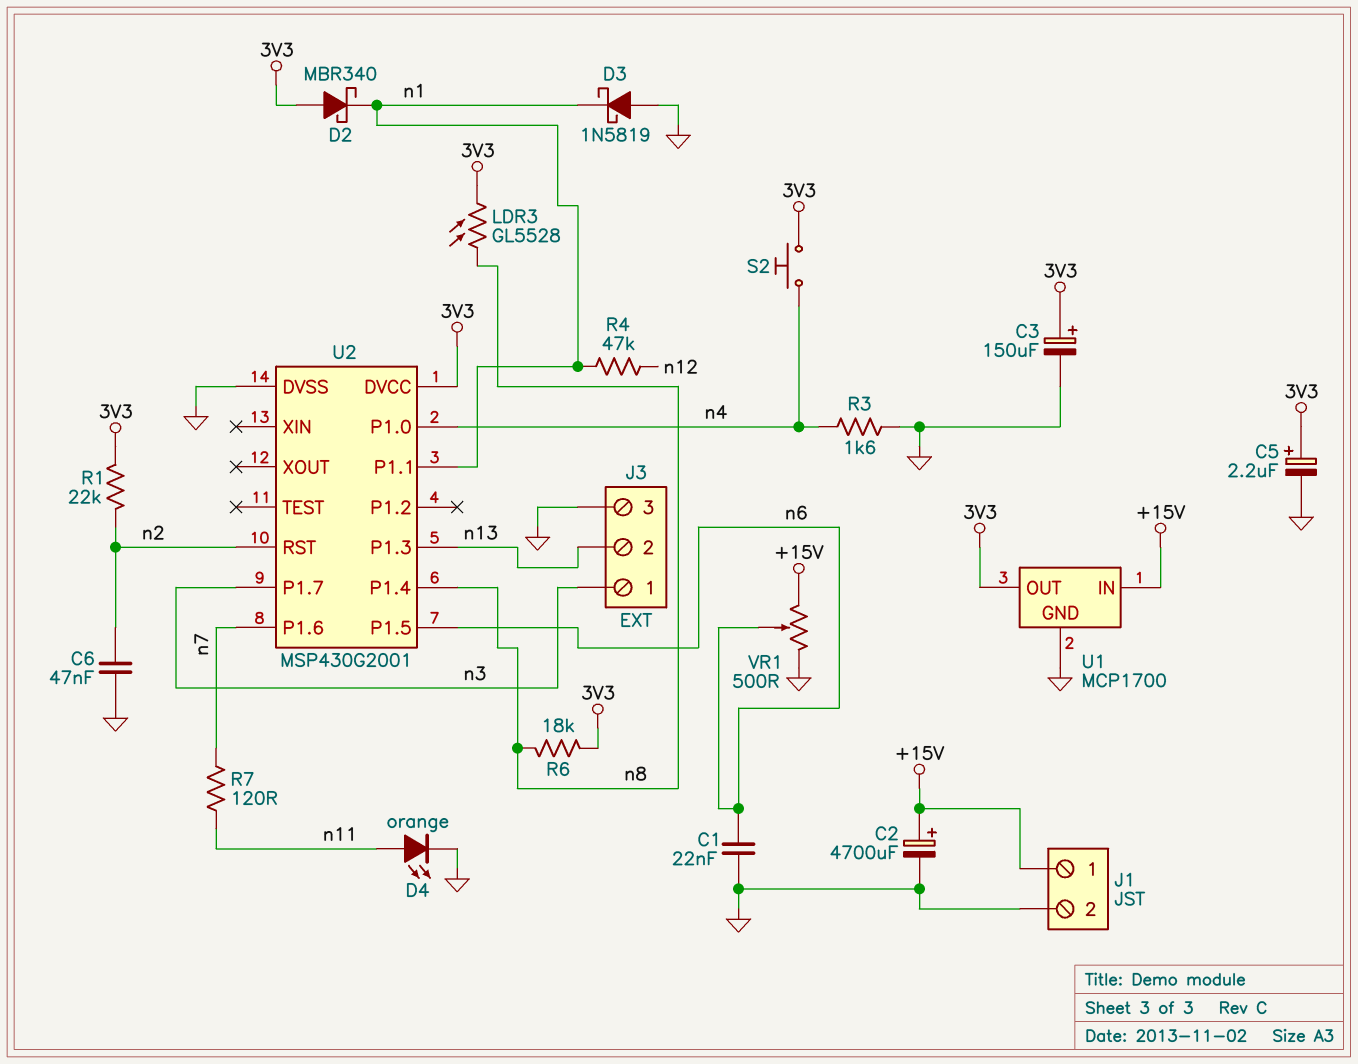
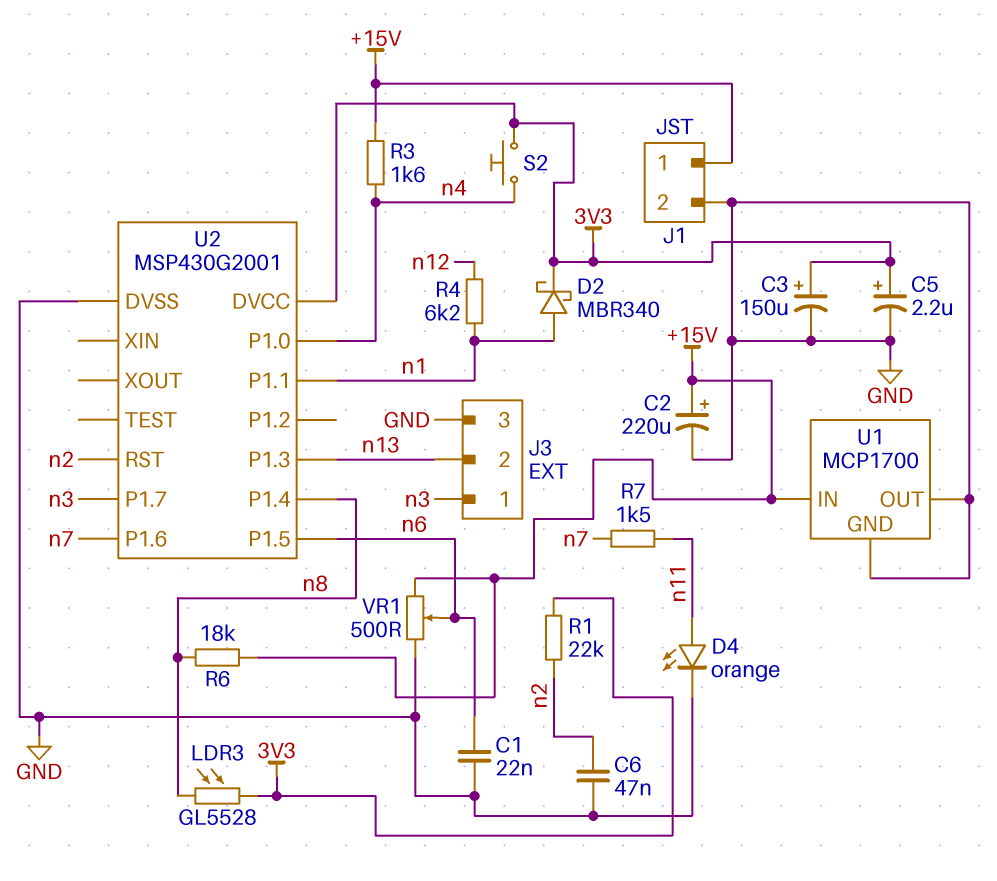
C2: 4700uF (plus +15V, minus GND) -> 220uF (plus +15V, minus GND)
D2: schottky MBR340 (A 3V3, K n1) -> schottky MBR340 (A n1, K 3V3)
D3: schottky 1N5819 (A GND, K n1) -> none
R3: 1.6k (GND, n4) -> 1.6k (+15V, n4)
R4: 47k (n1, n12) -> 6.2k (n1, n12)
R6: 18k (3V3, n8) -> 18k (+15V, n8)
R7: 120 (n7, n11) -> 1.5k (n7, n11)
U1 pin OUT: 3V3 -> GND

